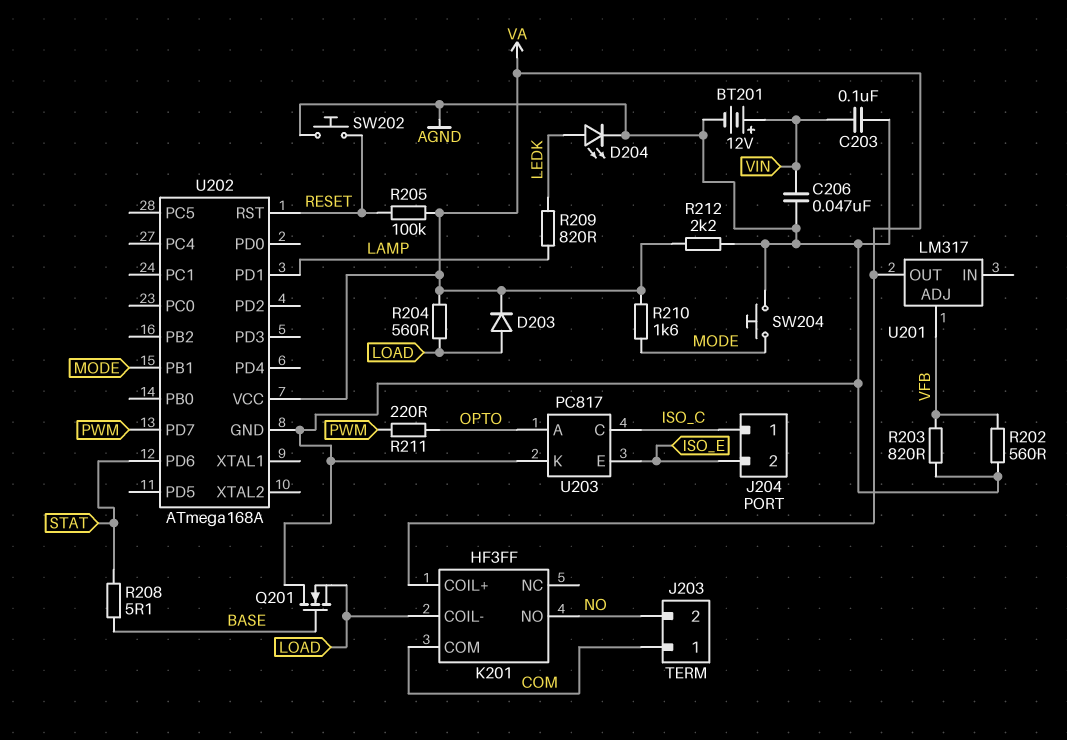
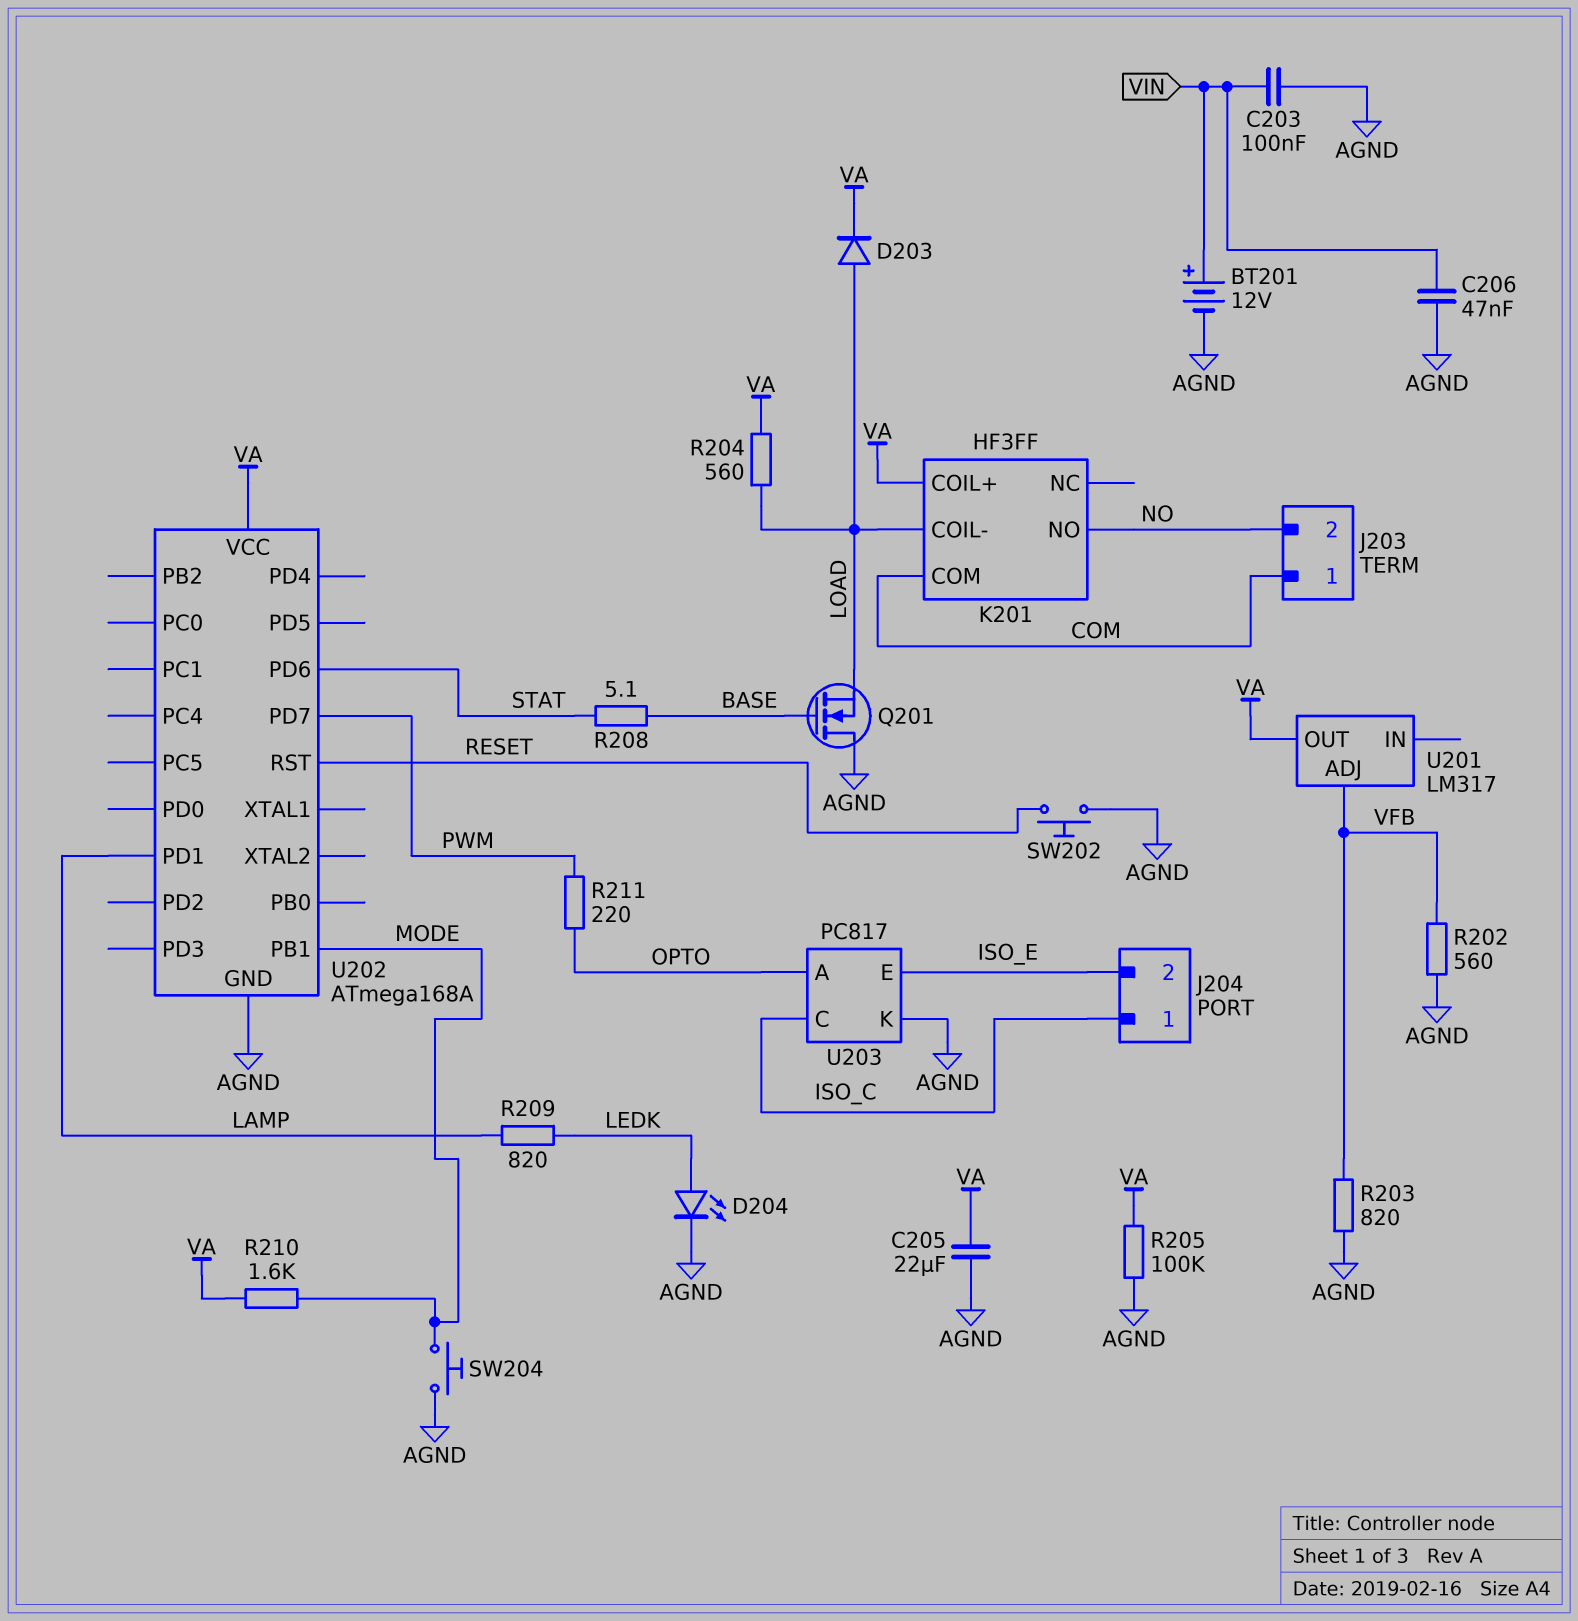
C205: none -> 22uF (AGND, VA)
R205: 100k (RESET, VA) -> 100k (AGND, VA)
R212: 2.2k (AGND, VA) -> none

